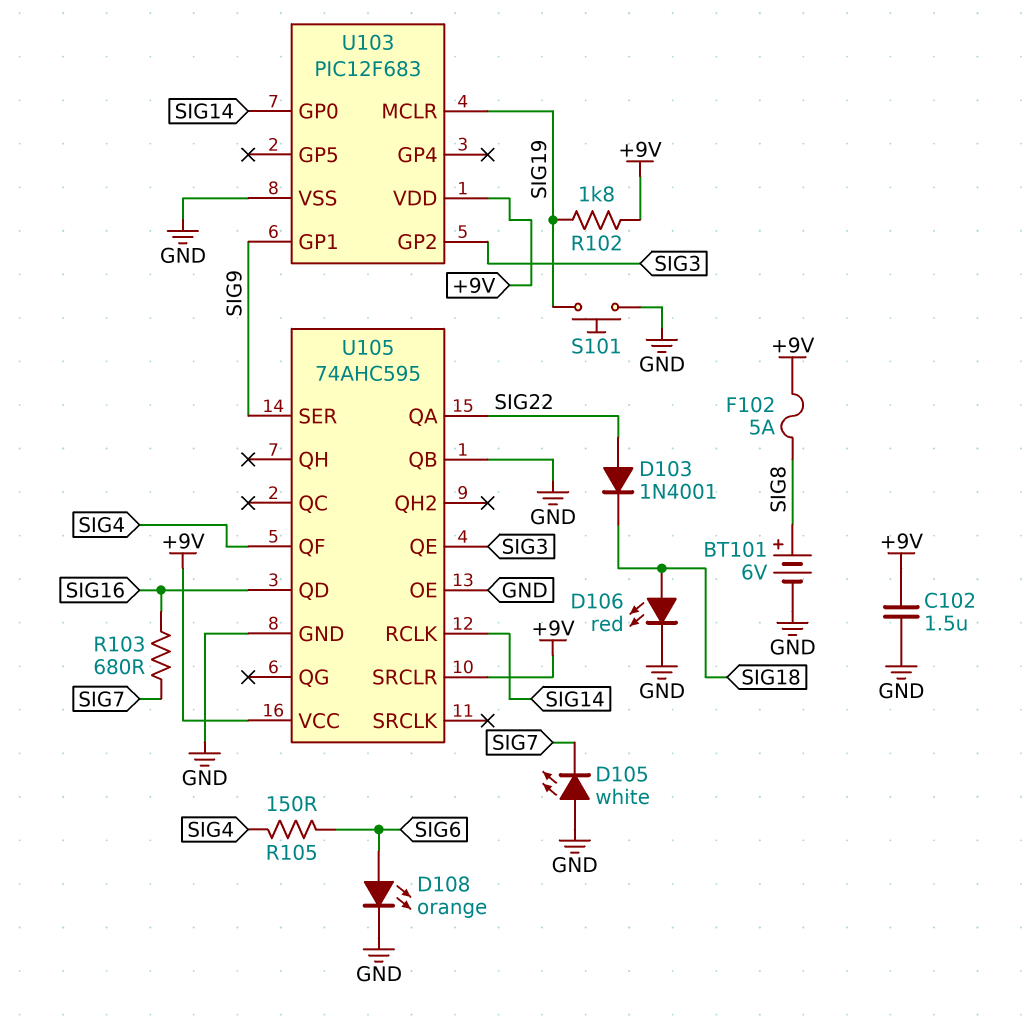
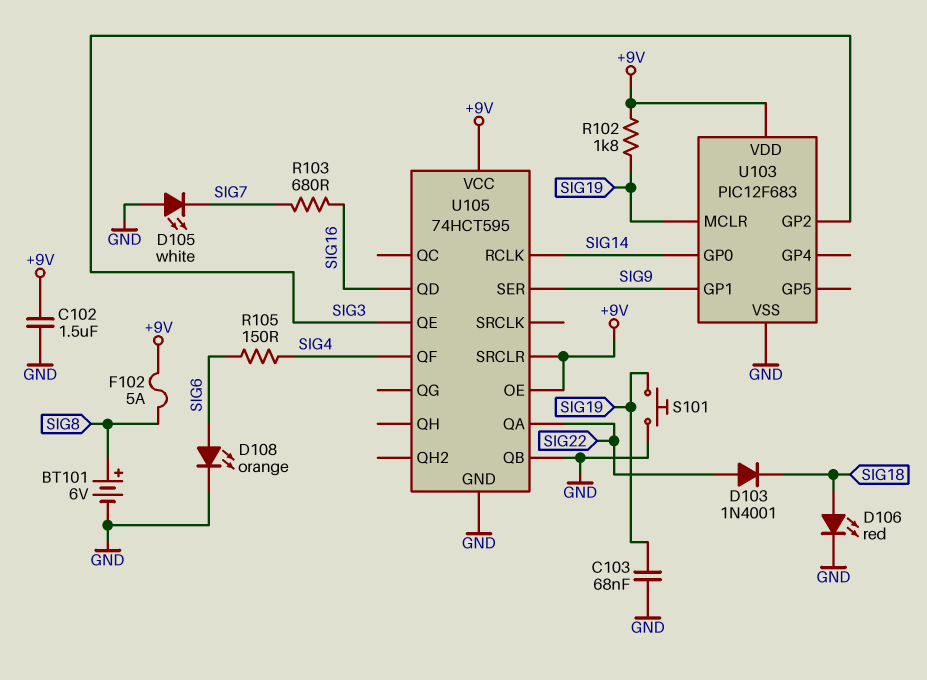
C103: none -> 68nF (GND, SIG19)
U105: 74AHC595 -> 74HCT595
U105 pin OE: GND -> +9V

